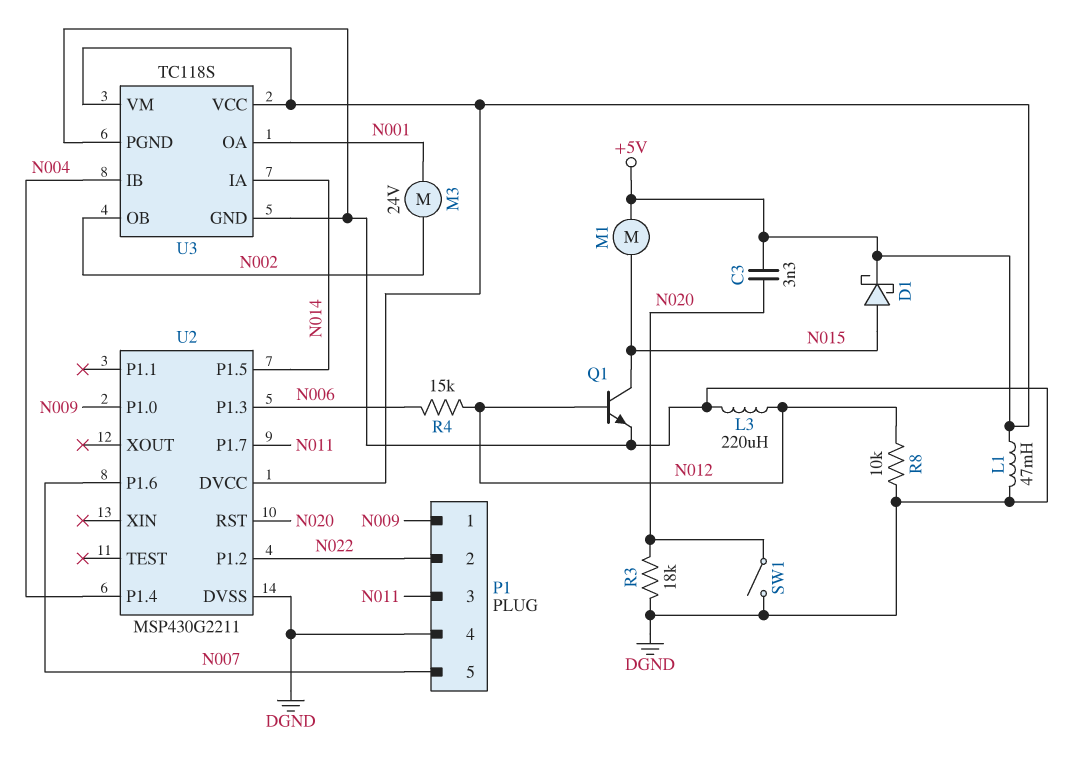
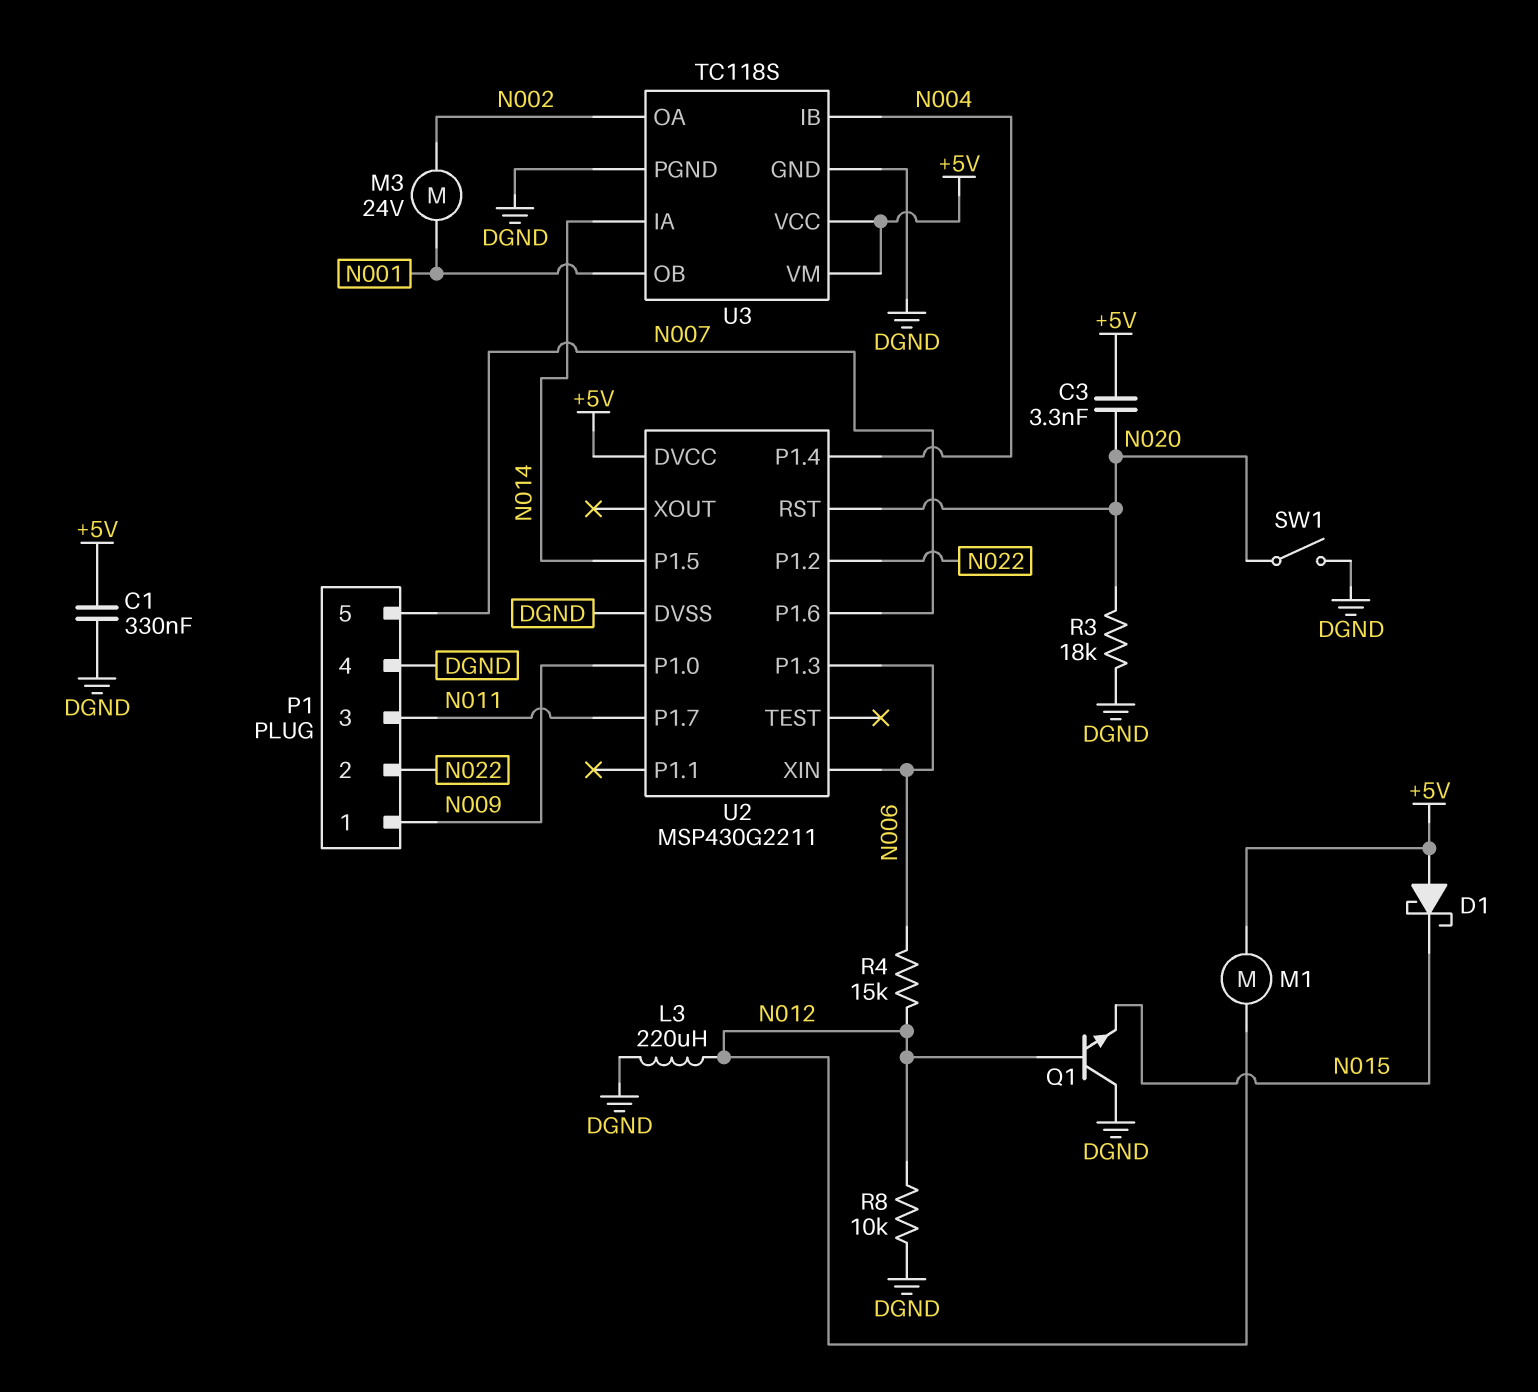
C1: none -> 330nF (+5V, DGND)
D1: schottky (A N015, K +5V) -> schottky (A +5V, K N015)
L1: 47mH (+5V, DGND) -> none
M1: motor (+5V, N015) -> motor (+5V, N012)
Q1: NPN (B N012, C N015, E DGND) -> NPN (B N012, C DGND, E N015)
U2 pin XIN: none -> N006
U3 pin OA: N001 -> N002
U3 pin OB: N002 -> N001

